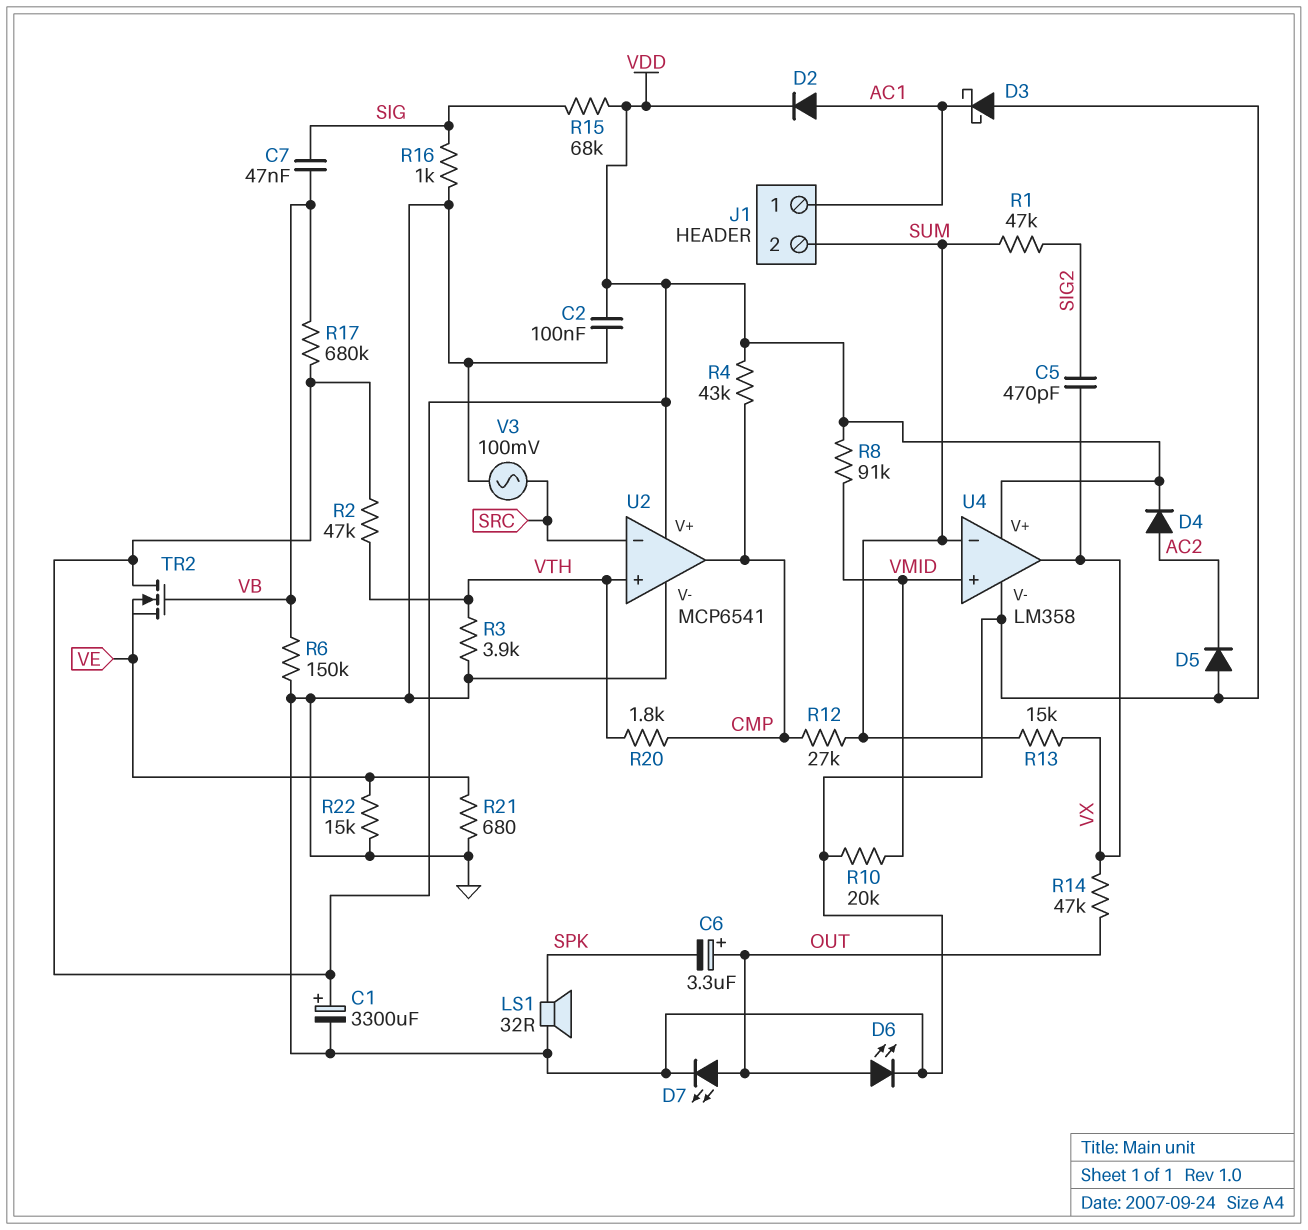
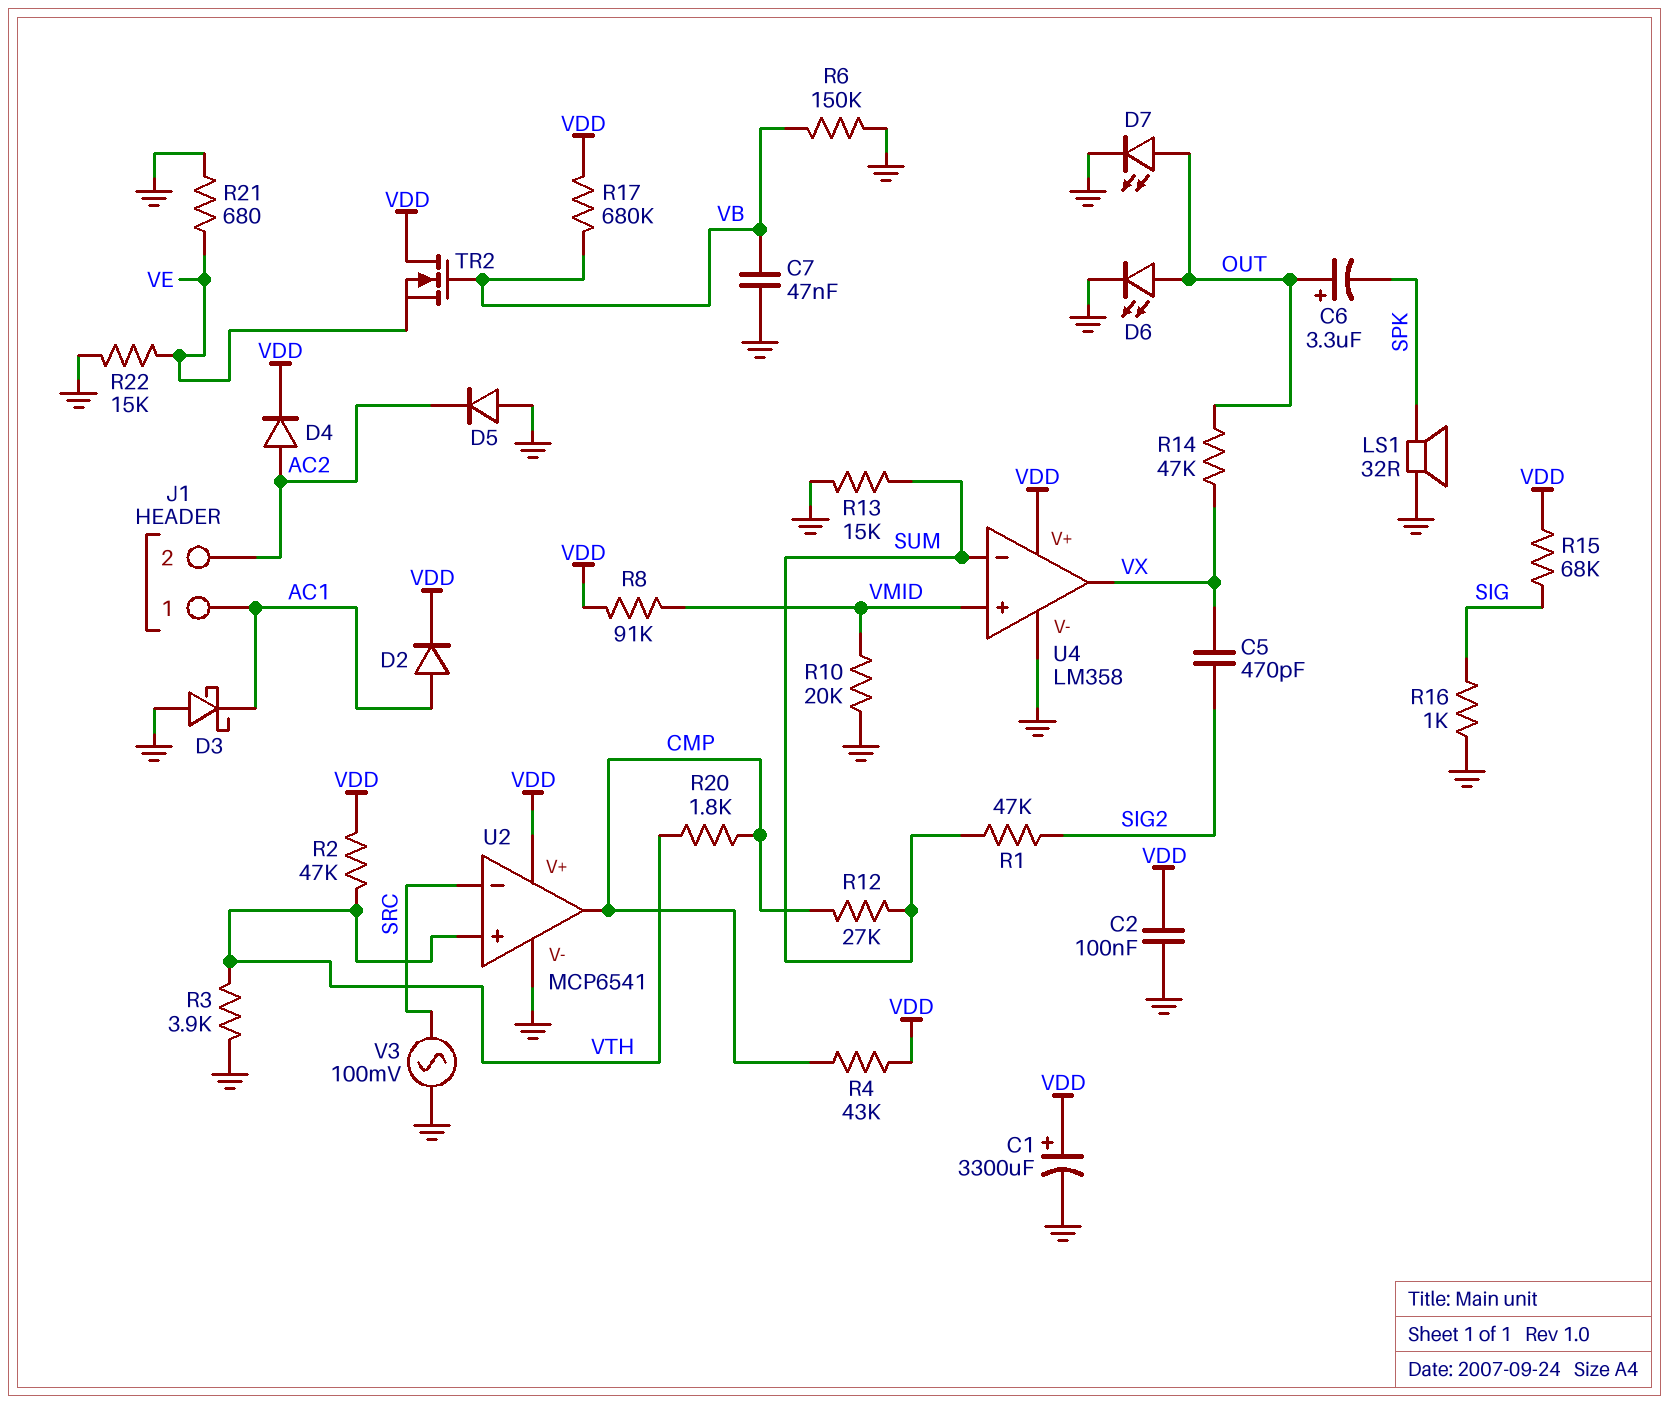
C7: 47nF (SIG, VB) -> 47nF (GND, VB)
J1 pin 2: SUM -> AC2
R13: 15k (SUM, VX) -> 15k (GND, SUM)

